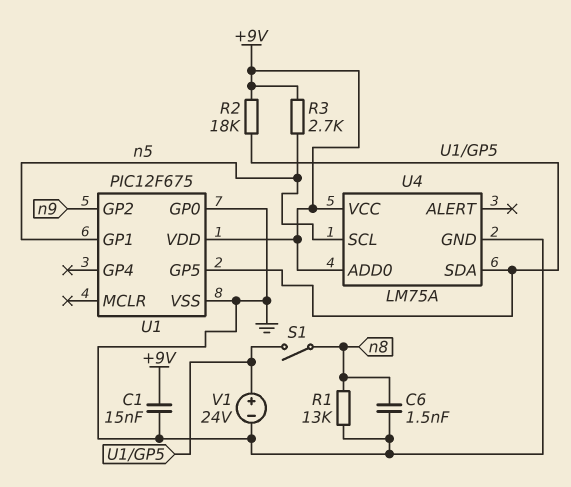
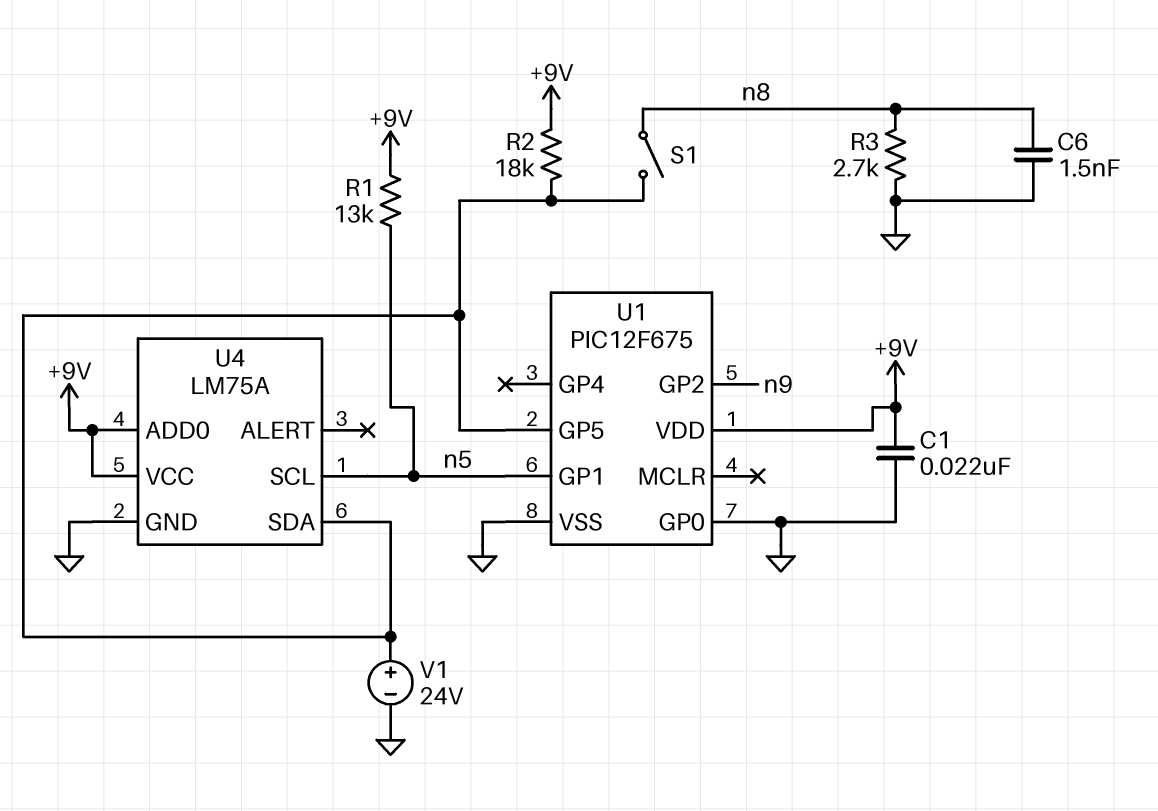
C1: 15nF (+9V, GND) -> 22nF (+9V, GND)
R1: 13k (GND, n8) -> 13k (+9V, n5)
R3: 2.7k (+9V, n5) -> 2.7k (GND, n8)

